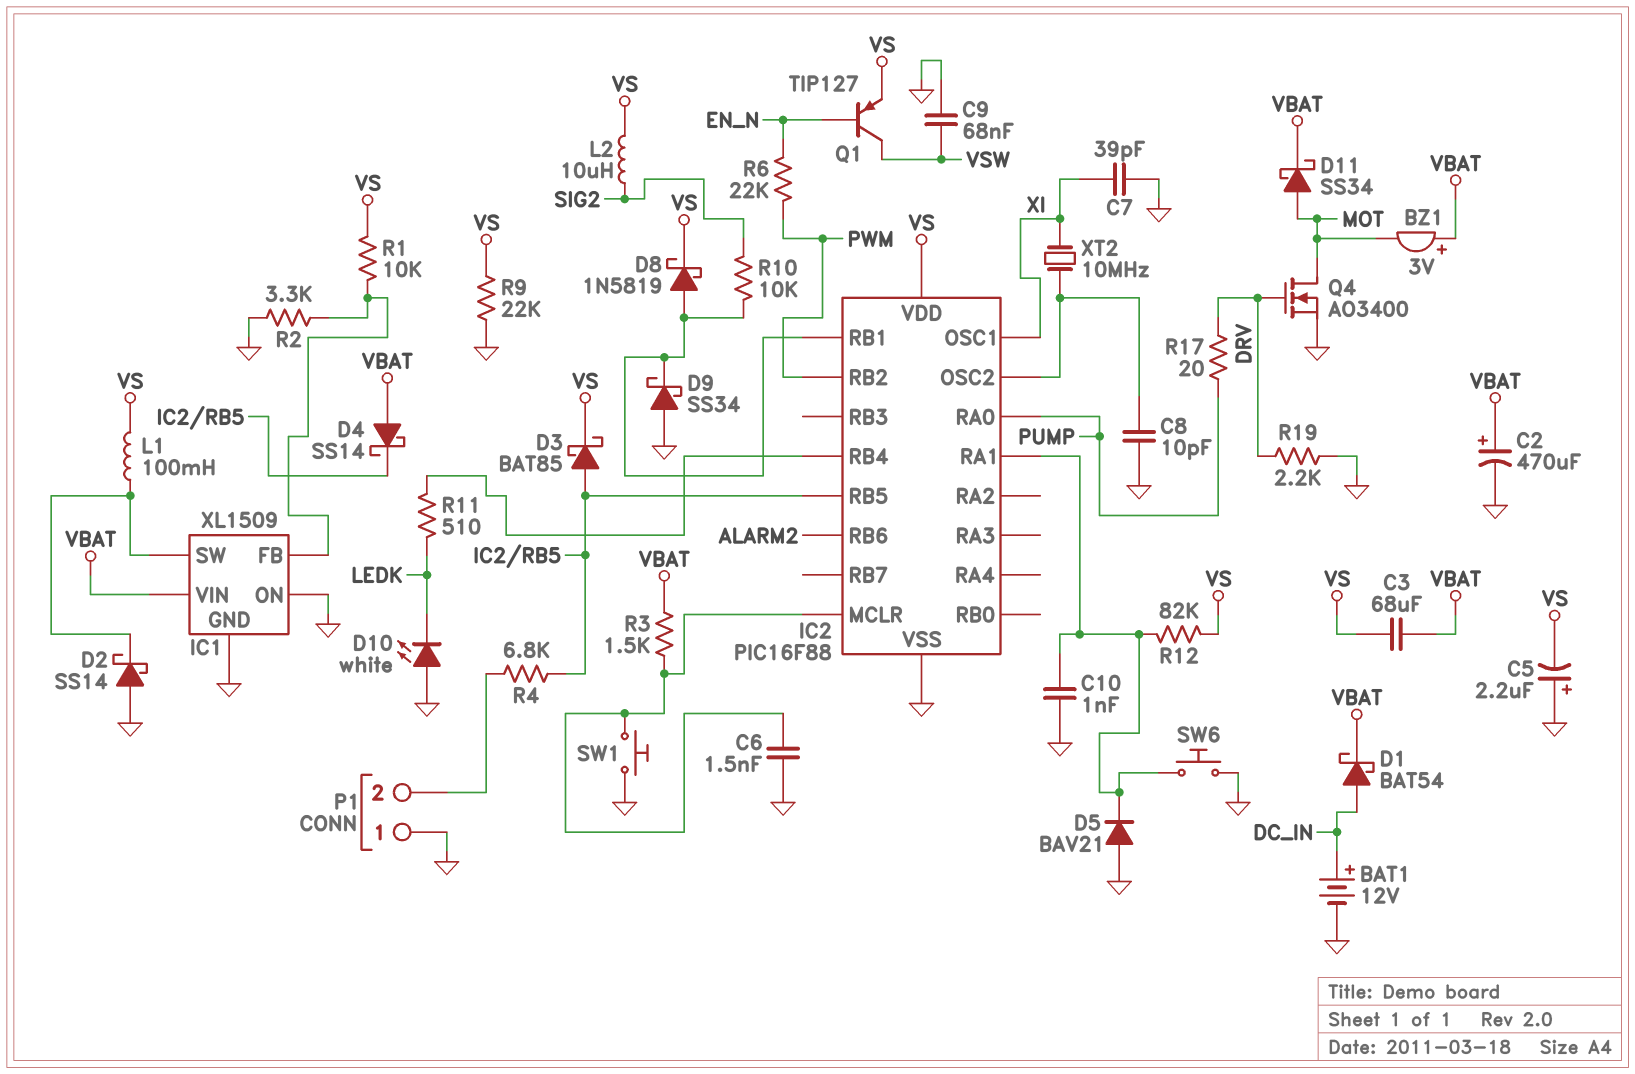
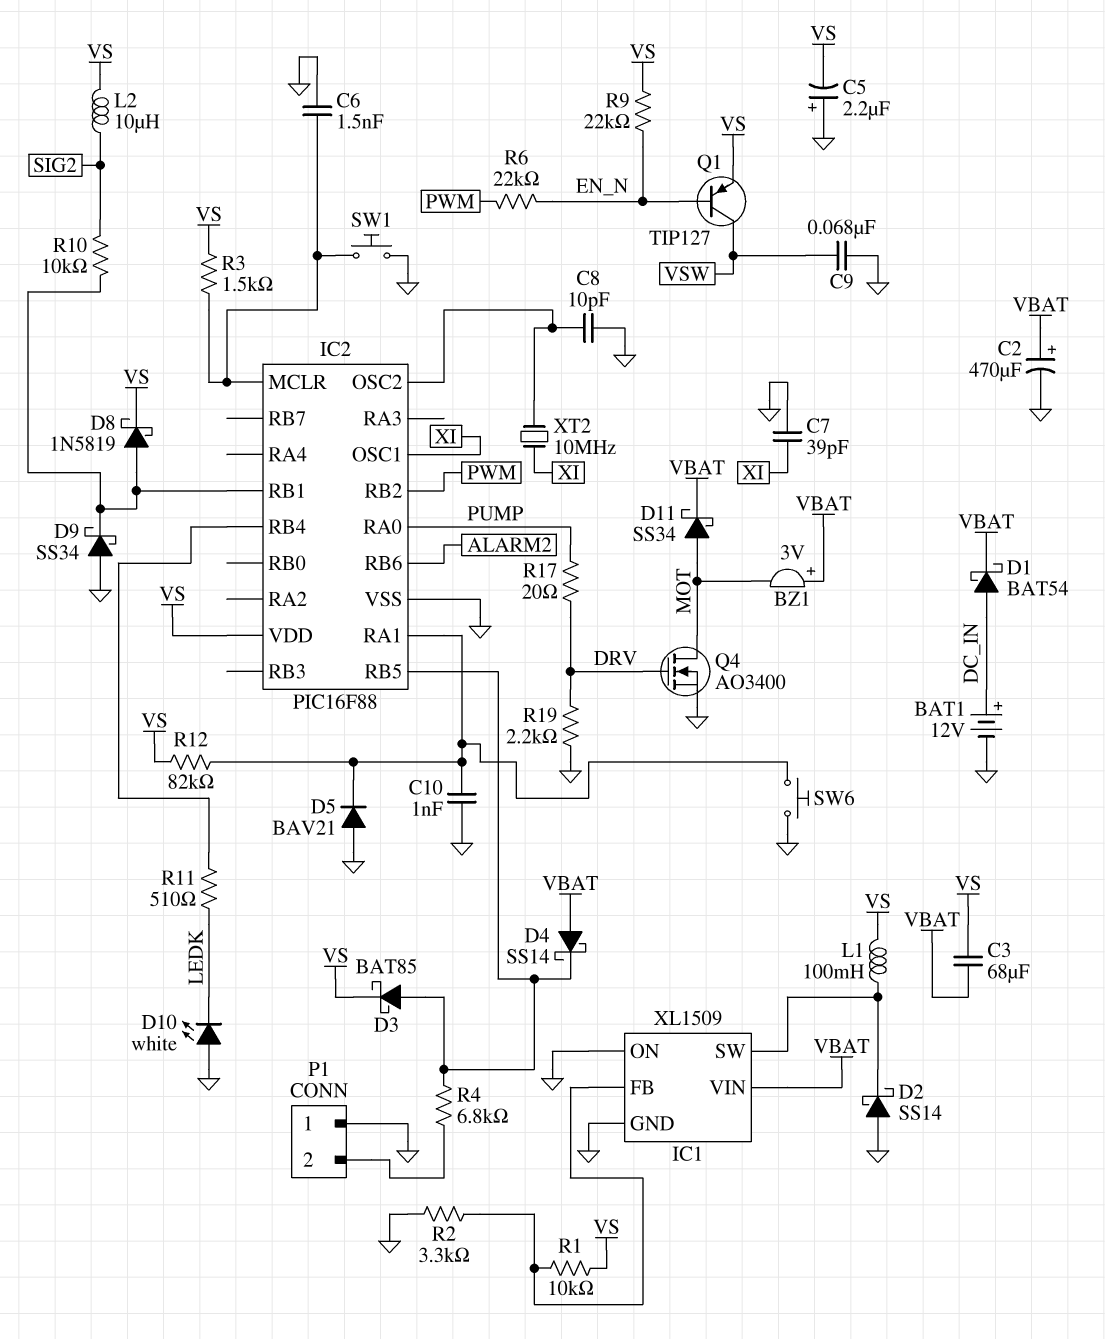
R3: 1.5k (IC2/MCLR, VBAT) -> 1.5k (IC2/MCLR, VS)
R9: 22k (GND, VS) -> 22k (EN_N, VS)

